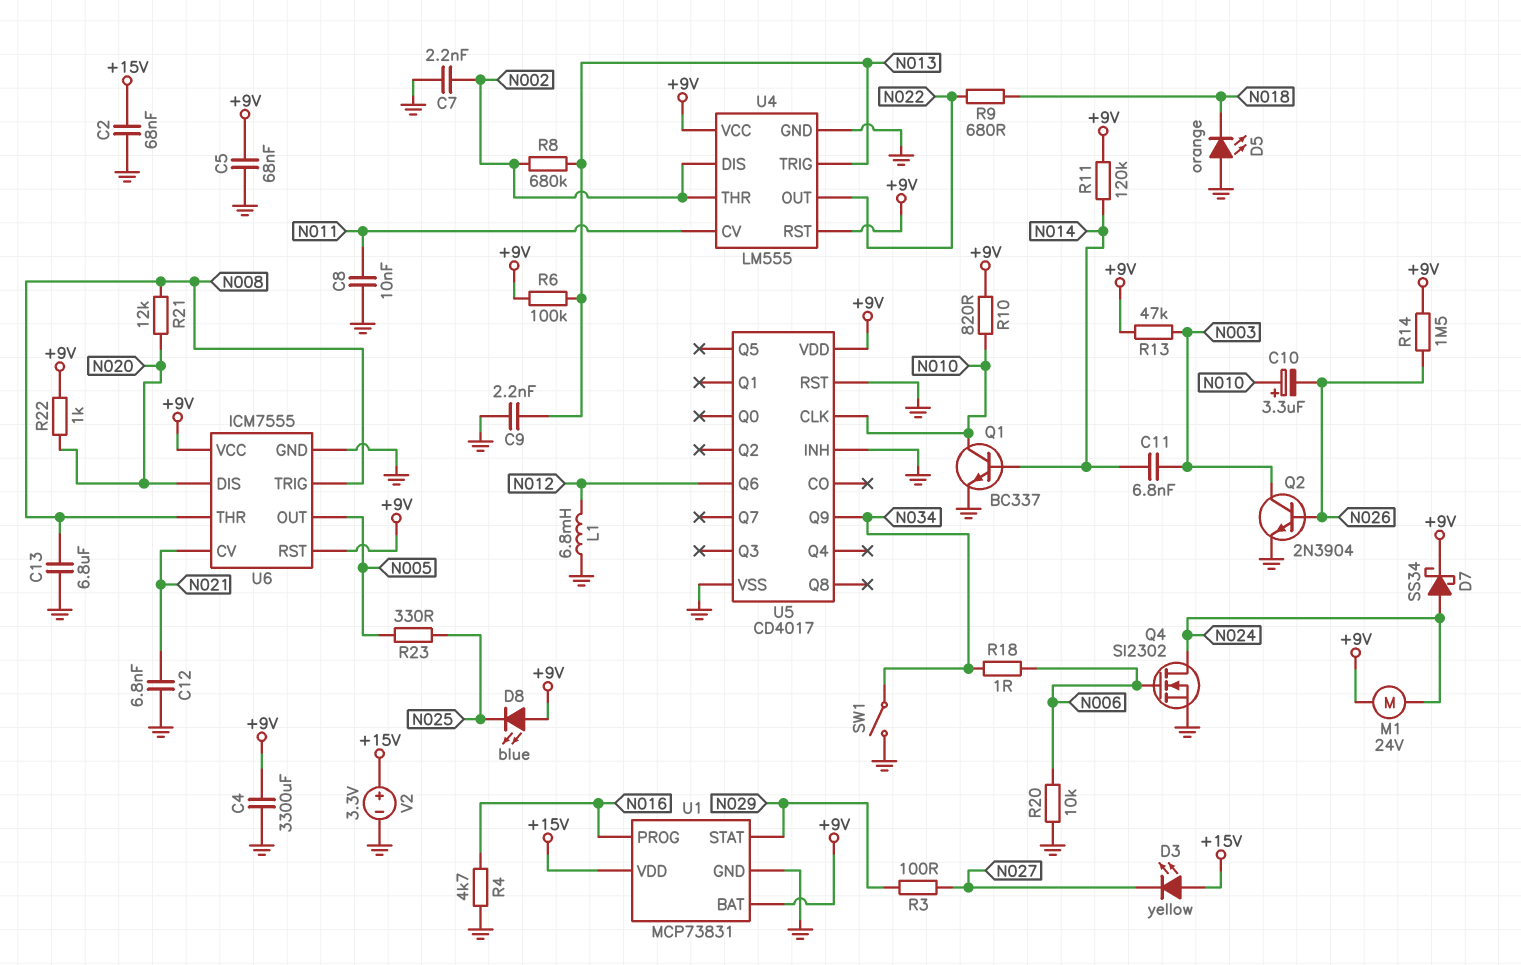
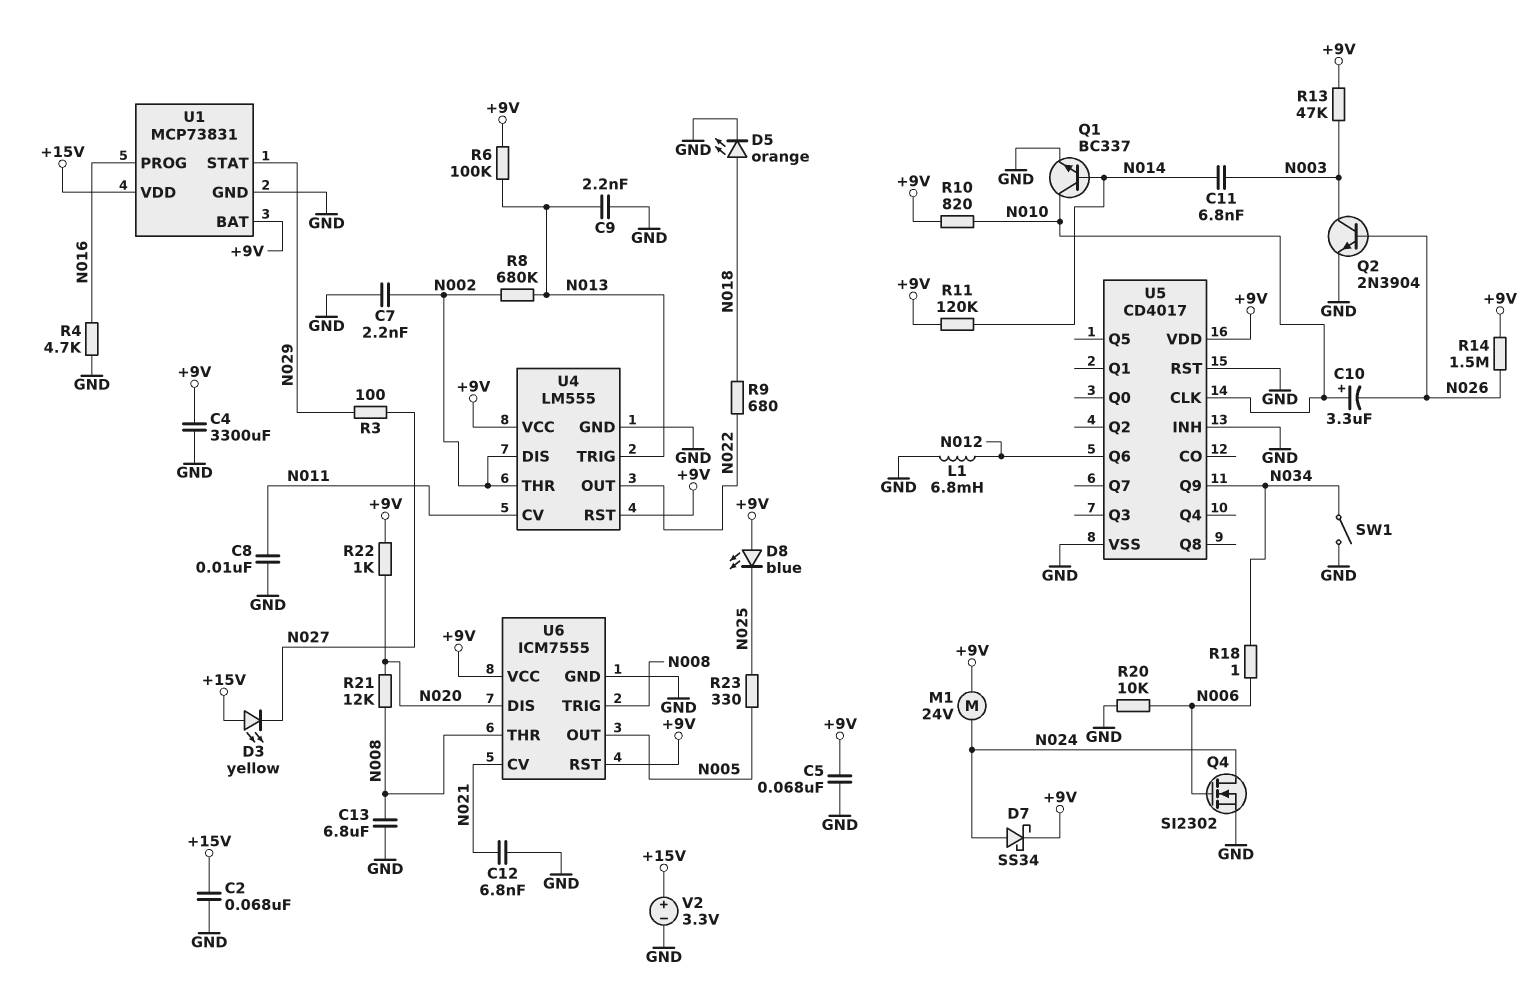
D5: LED orange (A GND, K N018) -> LED orange (A N018, K GND)

